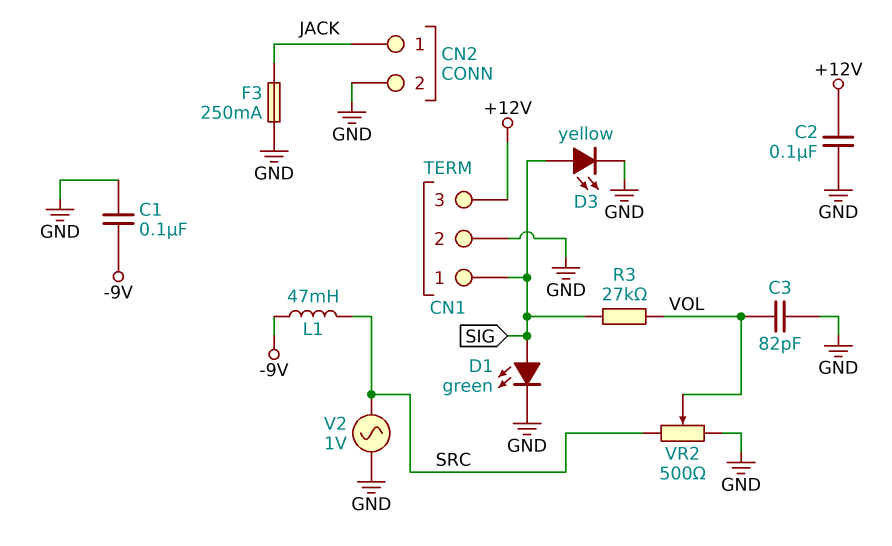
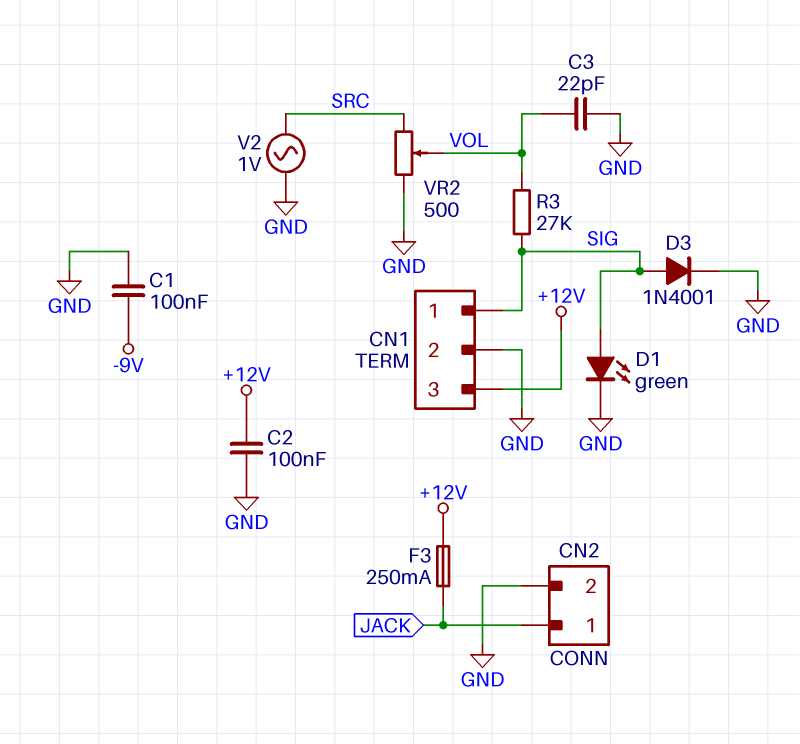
C3: 82pF (GND, VOL) -> 22pF (GND, VOL)
D3: LED yellow (A SIG, K GND) -> diode 1N4001 (A SIG, K GND)
F3: 250mA (GND, JACK) -> 250mA (+12V, JACK)
L1: 47mH (-9V, SRC) -> none

